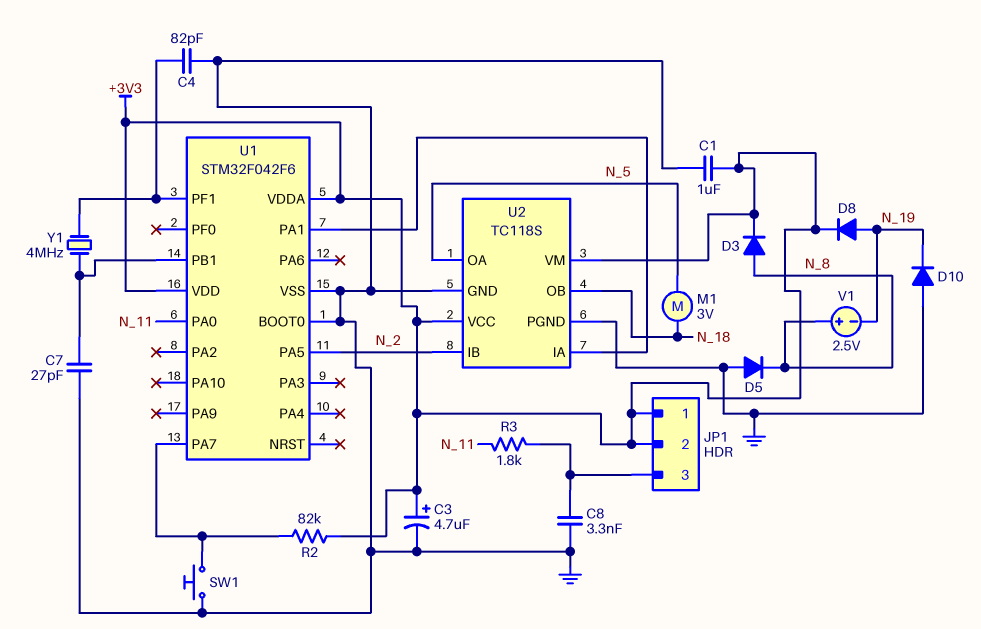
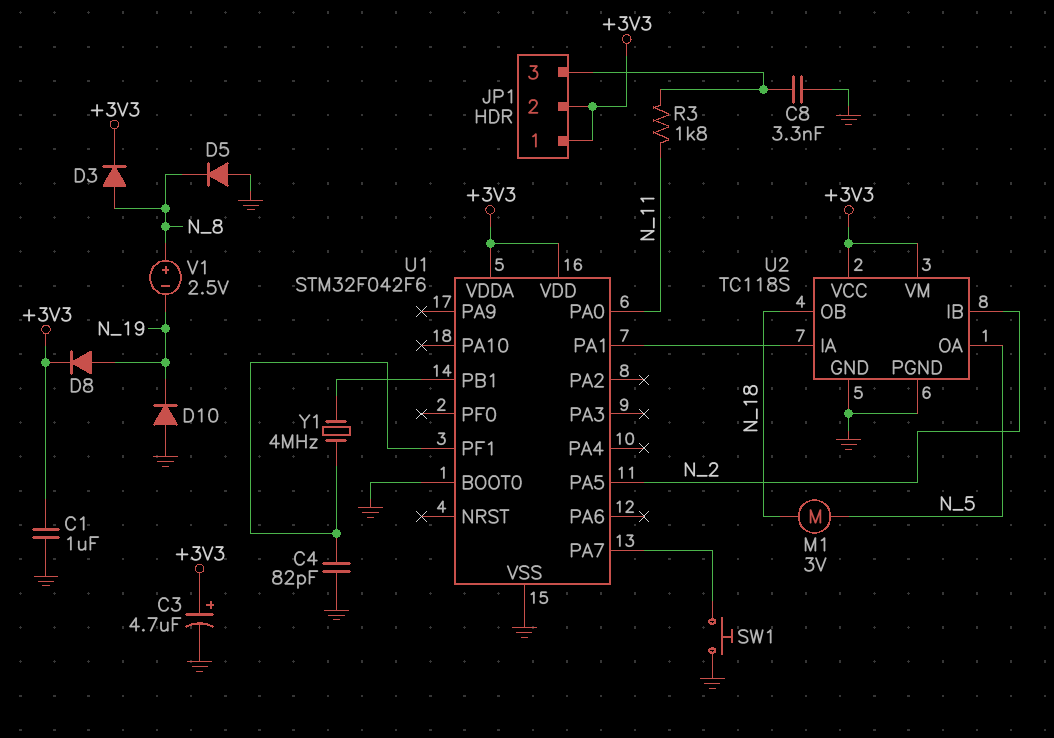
C7: 27pF (GND, U1/PB1) -> none
R2: 82k (+3V3, U1/PA7) -> none

